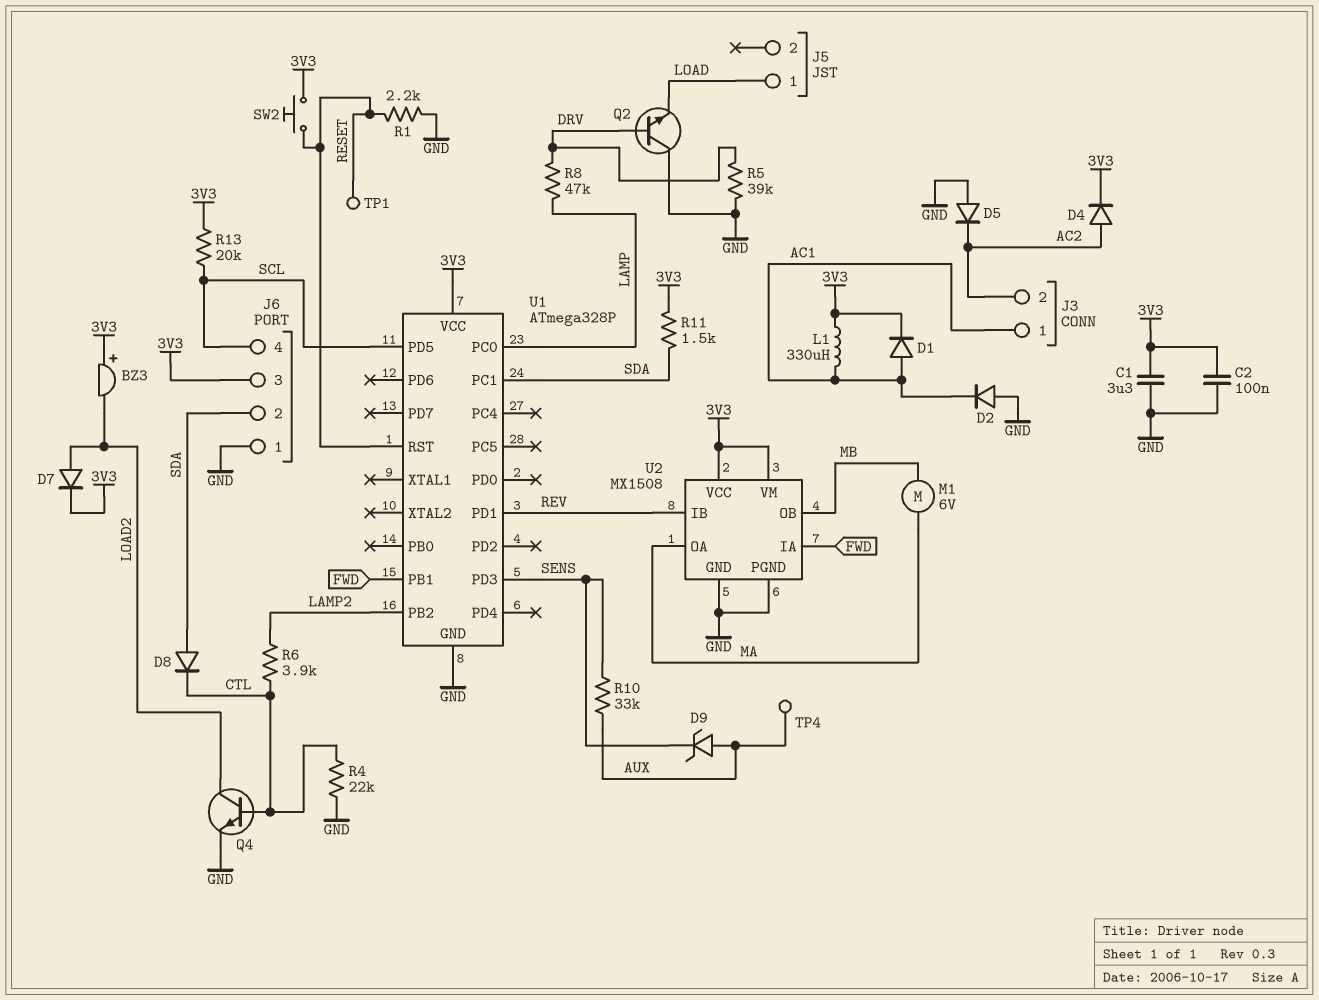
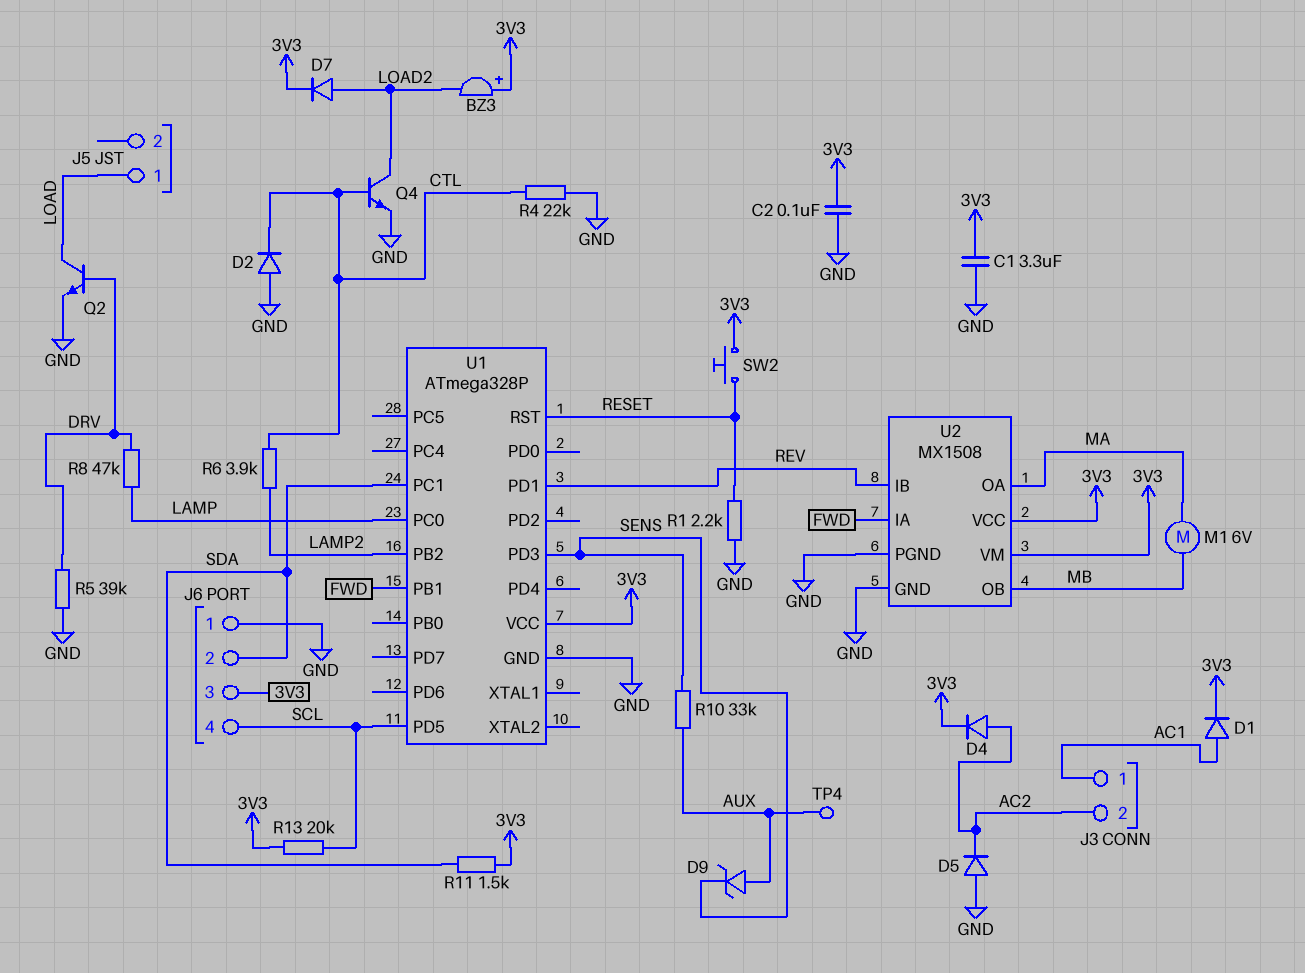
D2: diode (A GND, K AC1) -> diode (A GND, K CTL)
D8: diode (A SDA, K CTL) -> none
L1: 330uH (3V3, AC1) -> none
Q2: NPN (B DRV, C GND, E LOAD) -> NPN (B DRV, C LOAD, E GND)
TP1: test point (RESET) -> none

